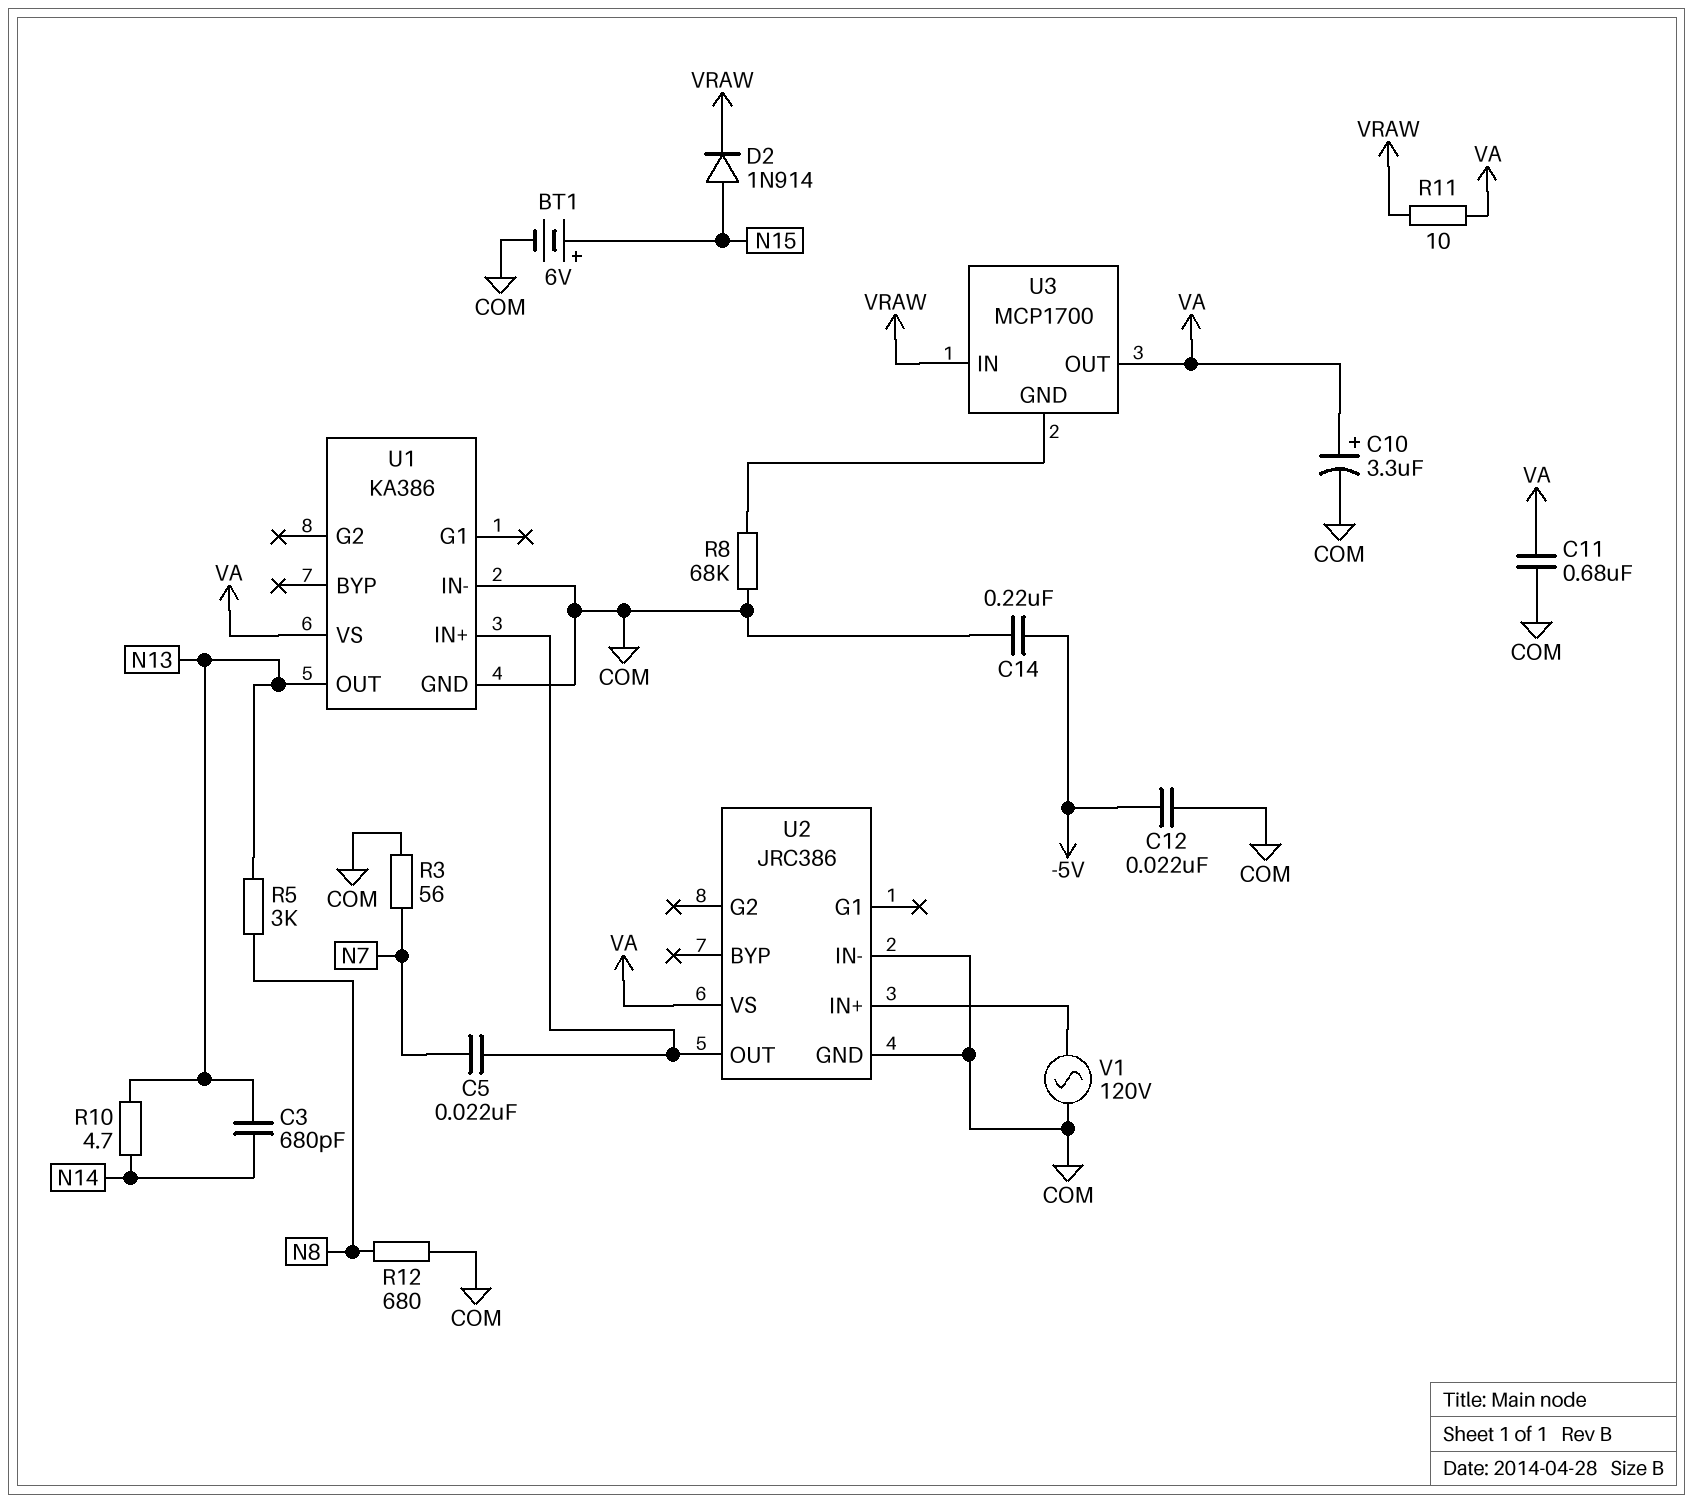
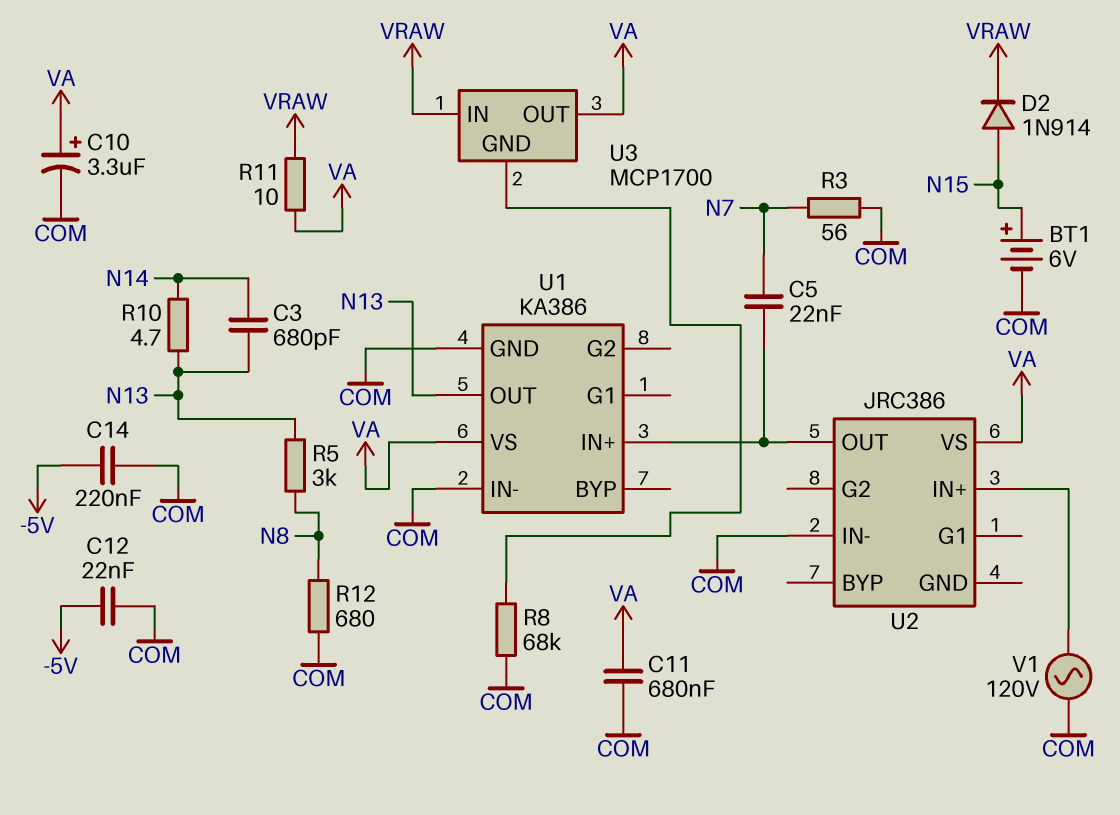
U2 pin GND: COM -> none

